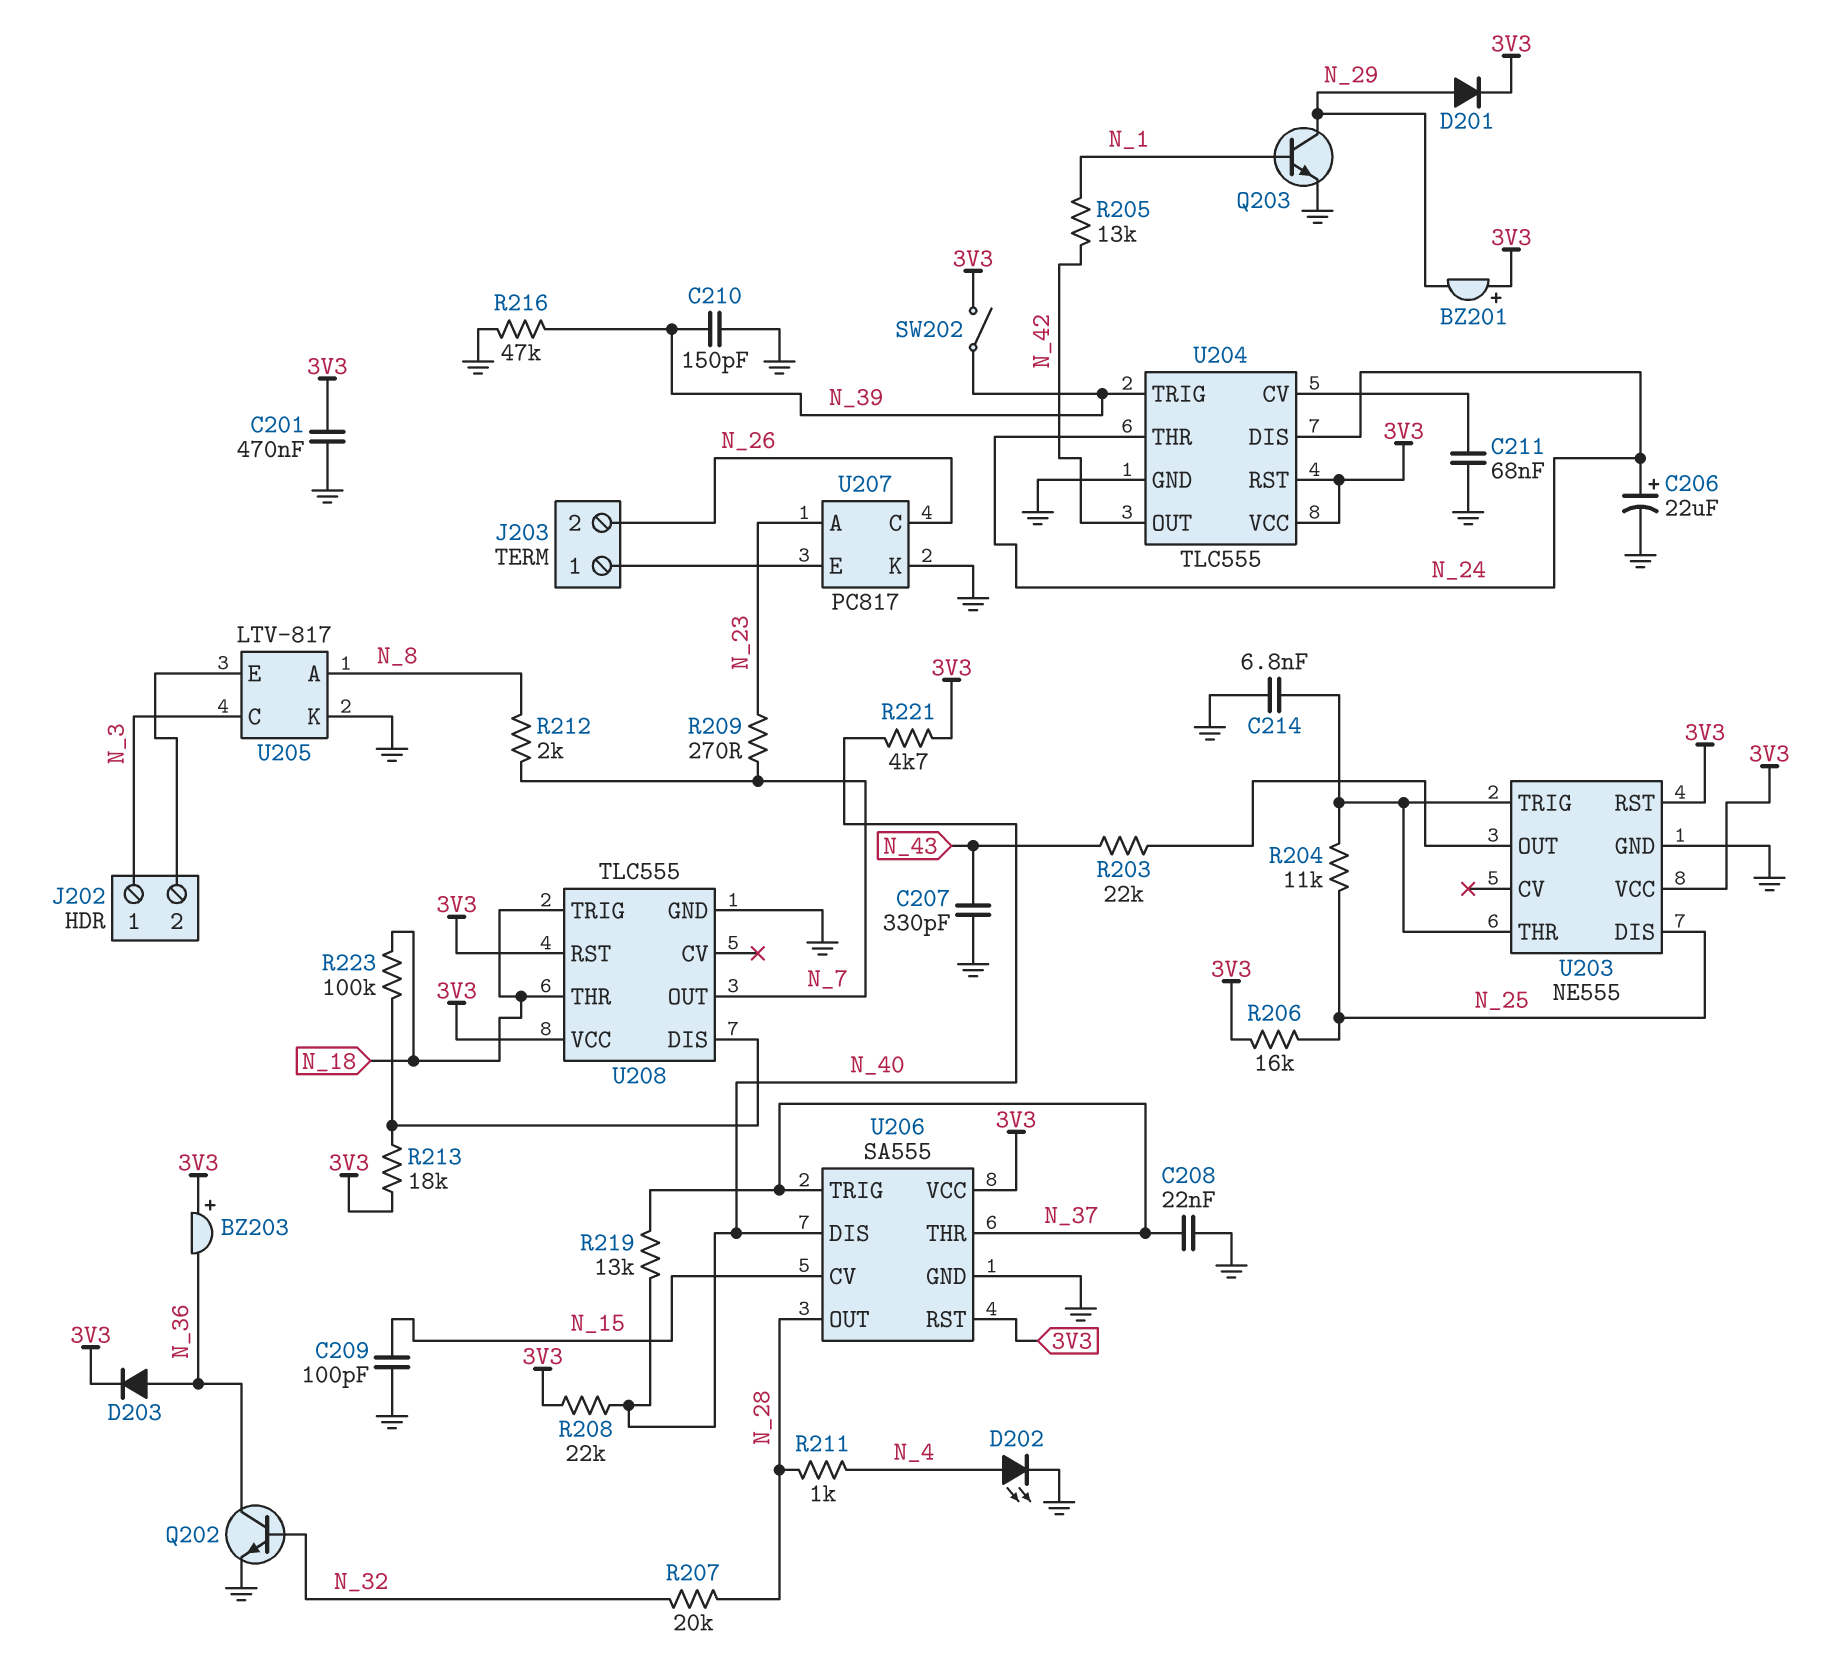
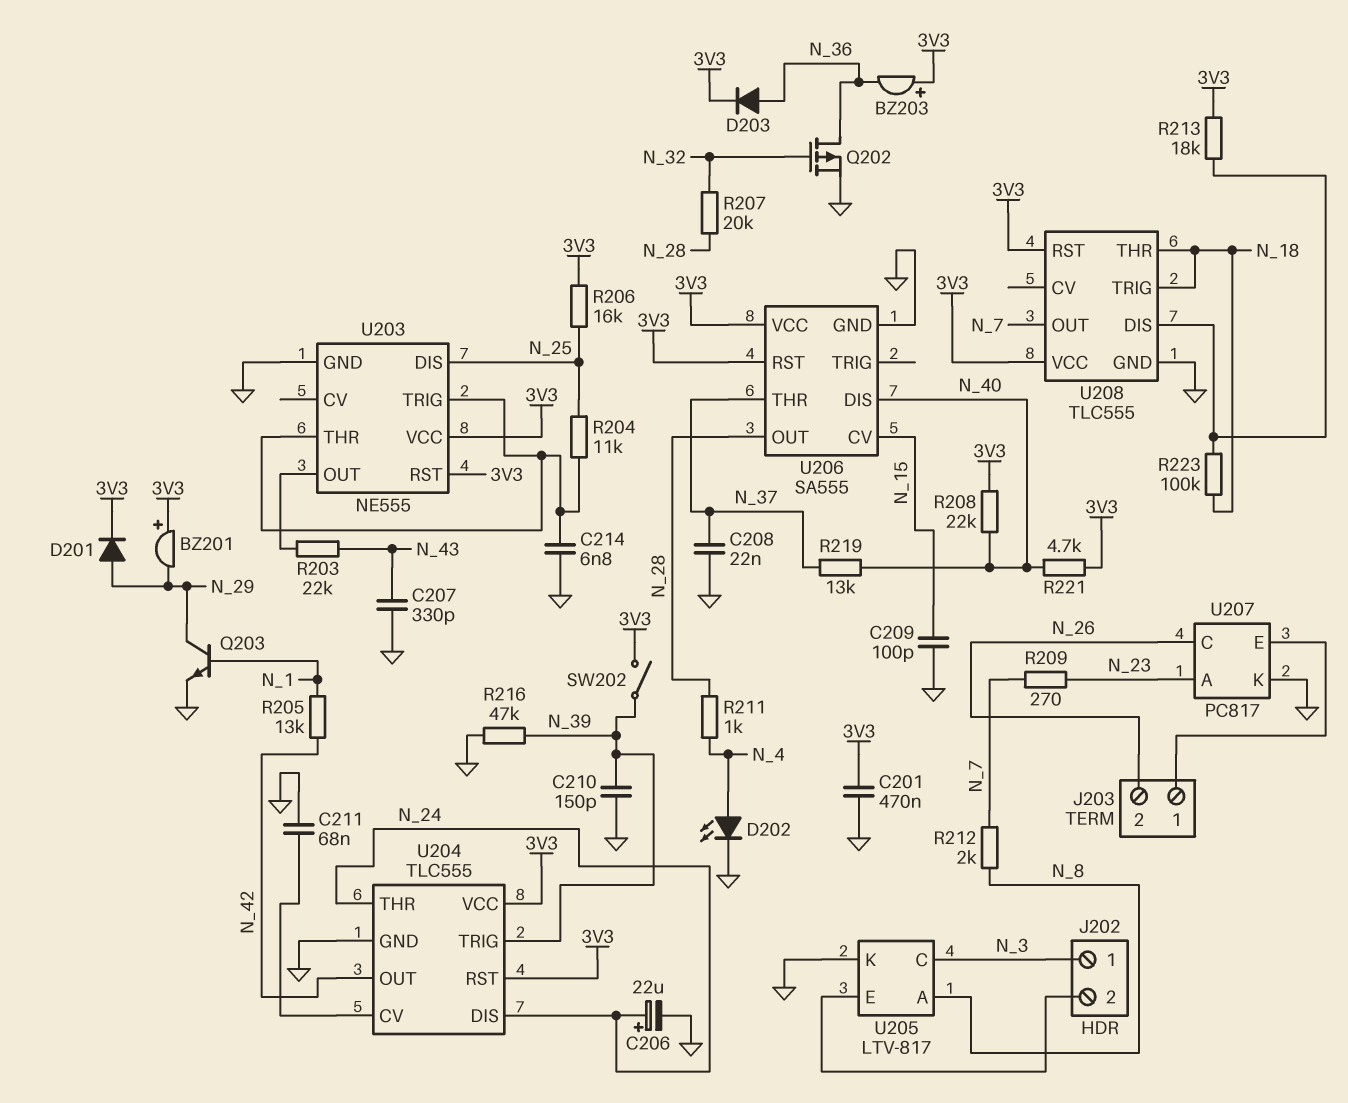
Q202: NPN (B N_32, C N_36, E GND) -> PMOS (G N_32, D N_36, S GND)
U206 pin TRIG: N_37 -> none

